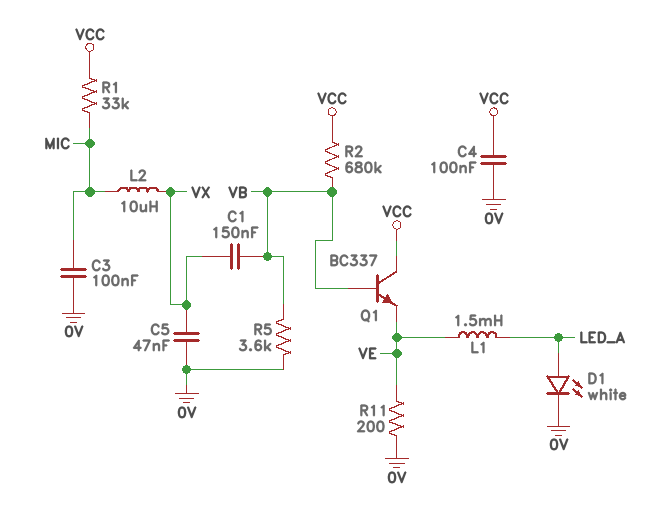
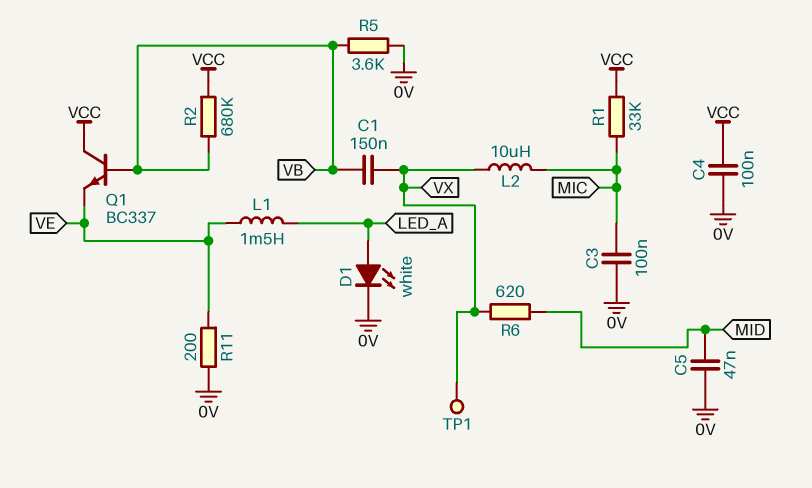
C5: 47nF (0V, VX) -> 47nF (0V, MID)
R6: none -> 620 (MID, VX)
TP1: none -> test point (VX)

